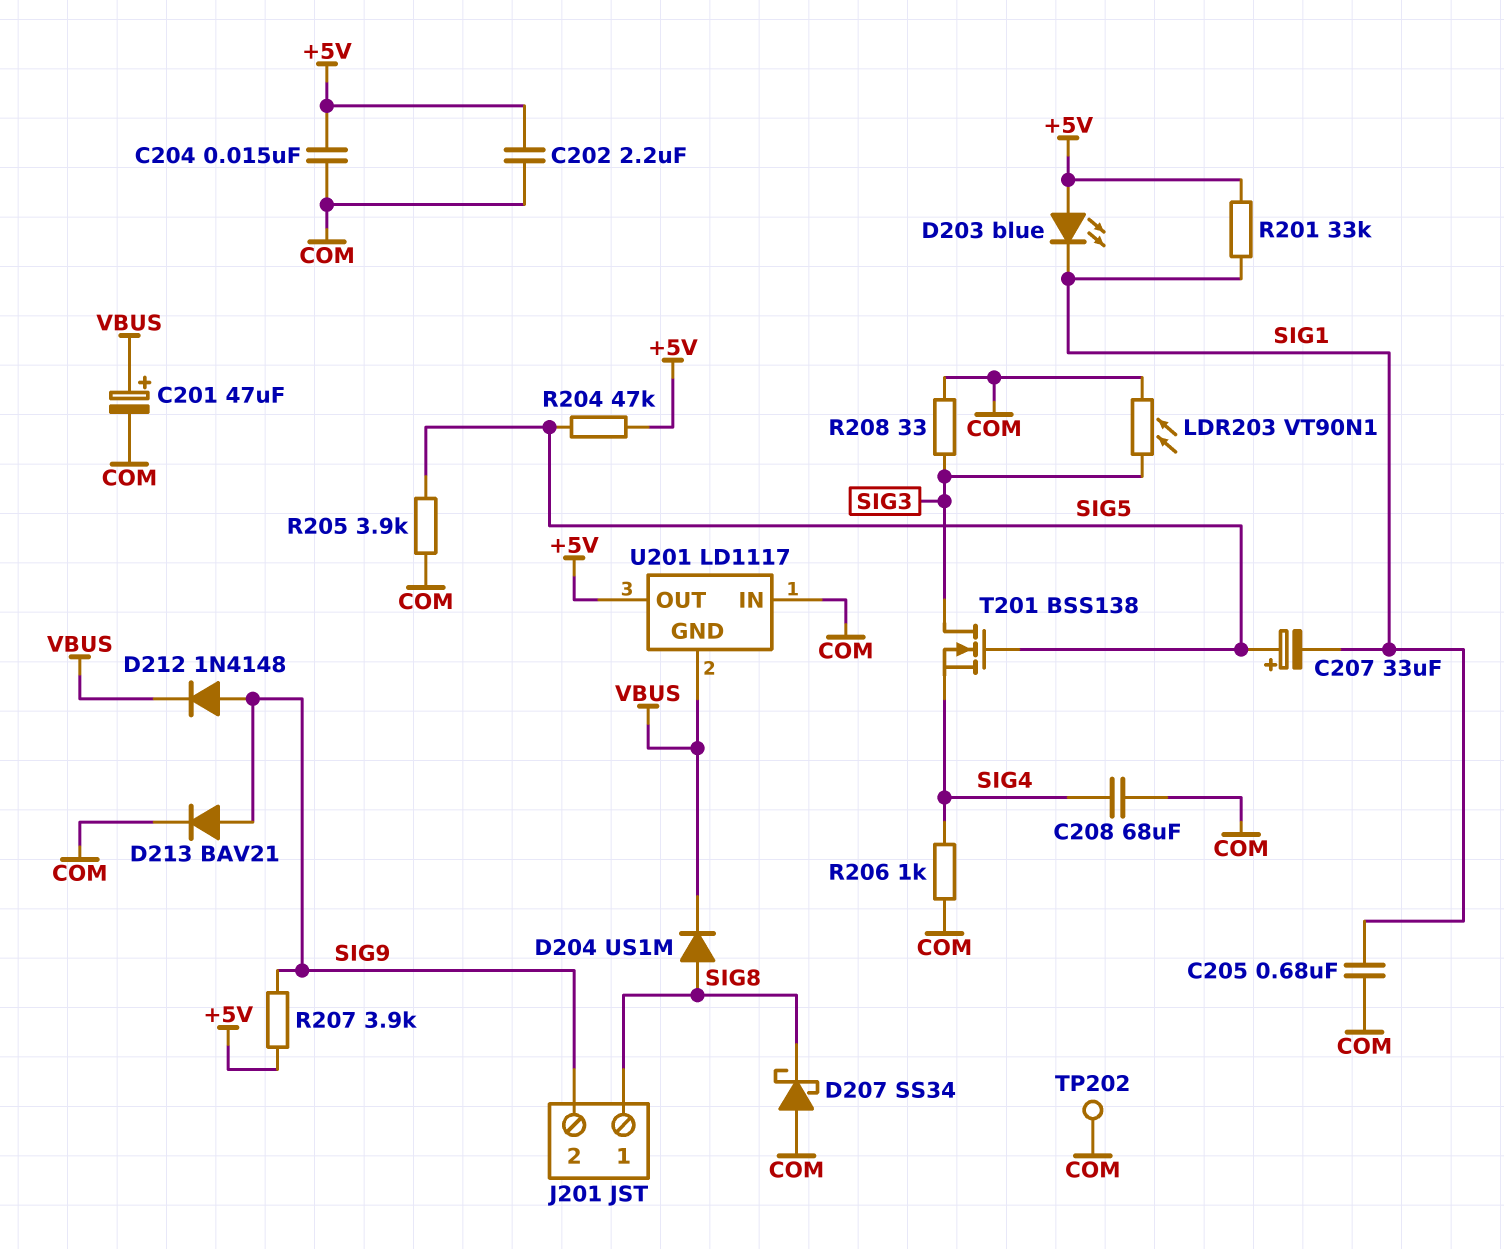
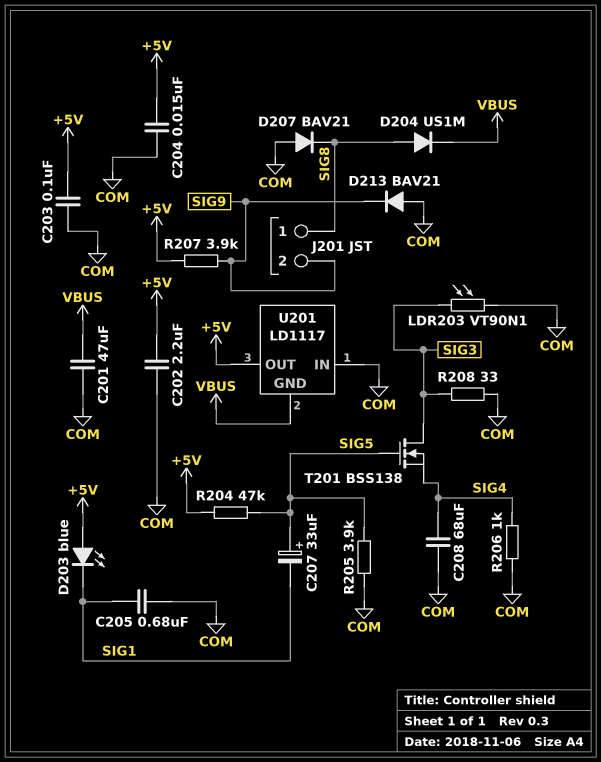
C201: 47uF (plus VBUS, minus COM) -> 47uF (COM, VBUS)
C203: none -> 100nF (+5V, COM)
D207: schottky SS34 (A COM, K SIG8) -> diode BAV21 (A COM, K SIG8)
D212: diode 1N4148 (A SIG9, K VBUS) -> none
D213: diode BAV21 (A SIG9, K COM) -> diode BAV21 (A COM, K SIG9)
R201: 33k (+5V, SIG1) -> none
TP202: test point (COM) -> none

